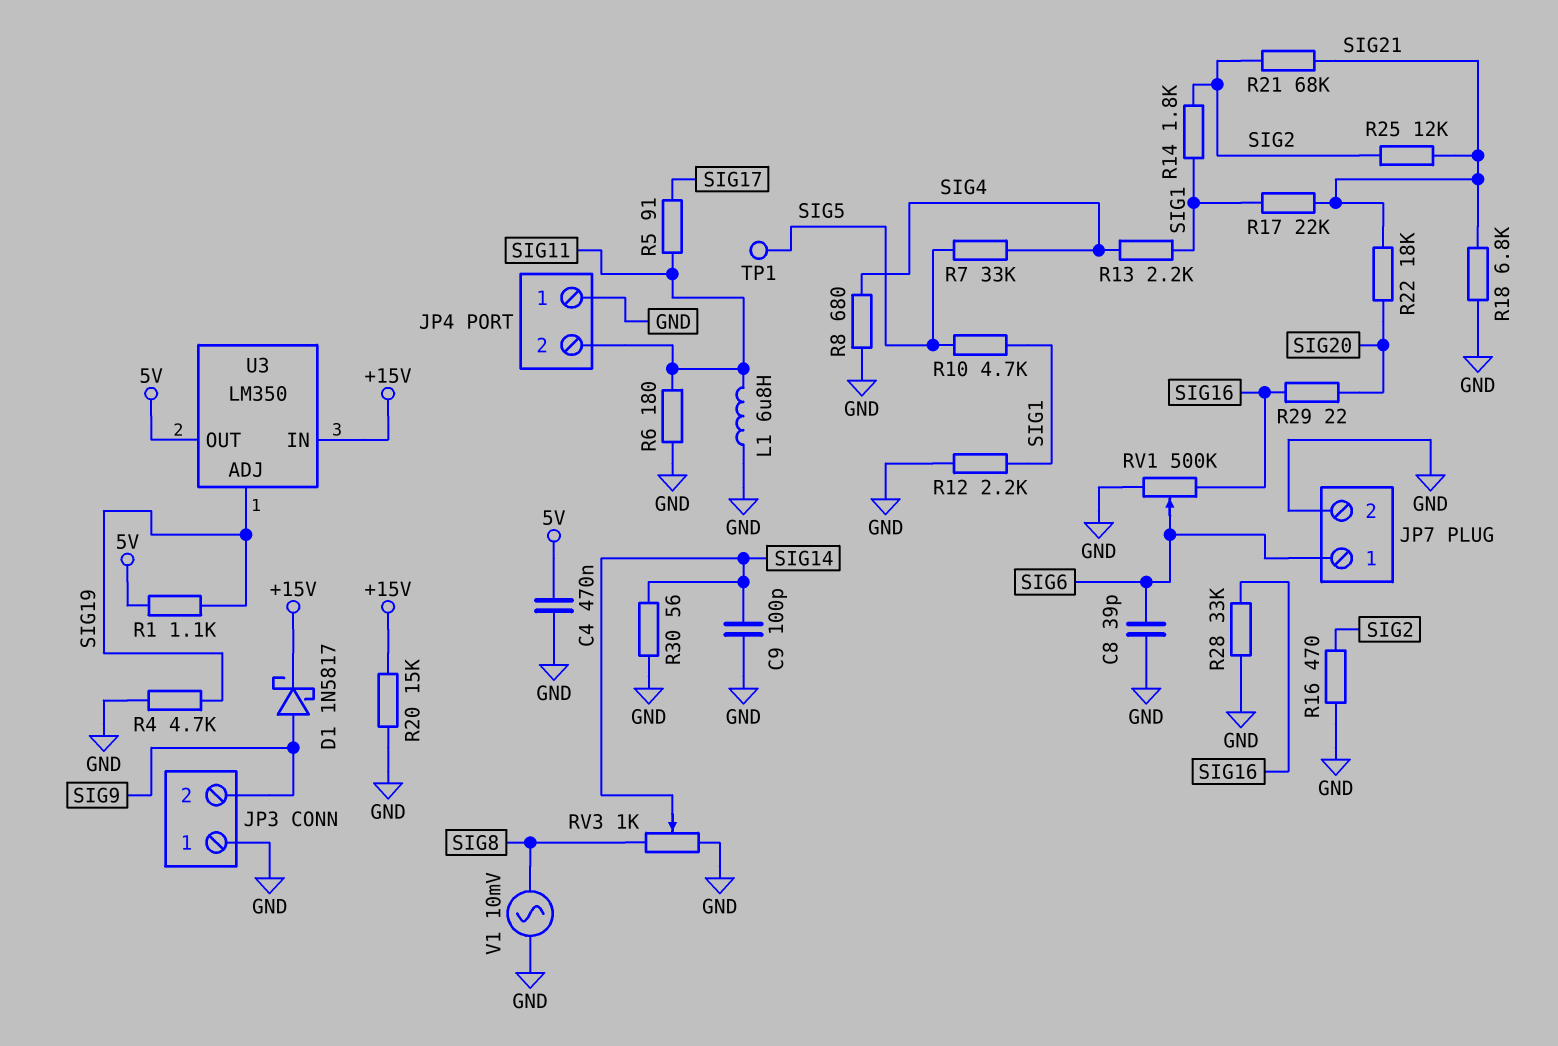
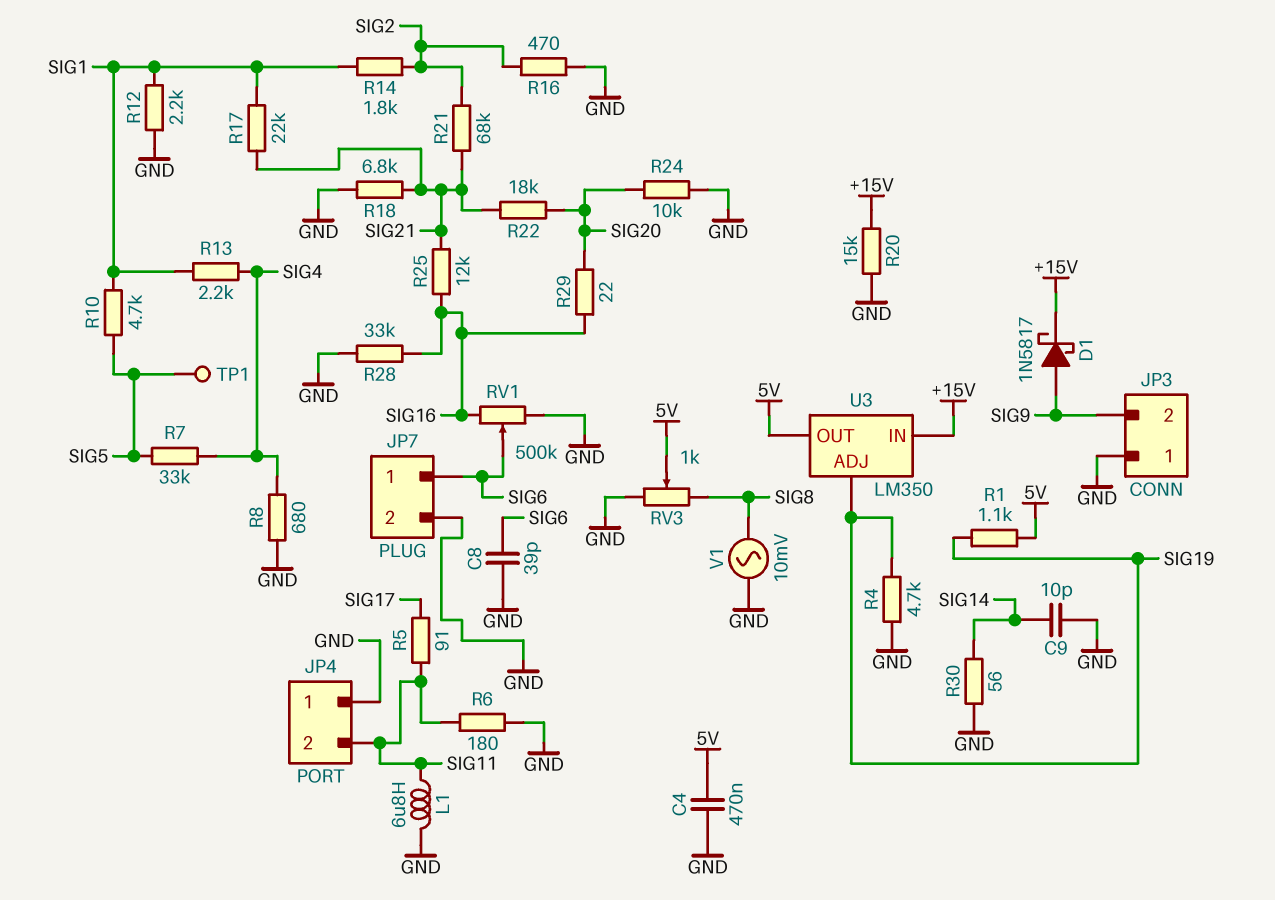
C9: 100pF (GND, SIG14) -> 10pF (GND, SIG14)
R24: none -> 10k (GND, SIG20)
R25: 12k (SIG2, SIG21) -> 12k (SIG16, SIG21)
RV3: 1k (GND, SIG8, wiper SIG14) -> 1k (GND, SIG8, wiper 5V)

